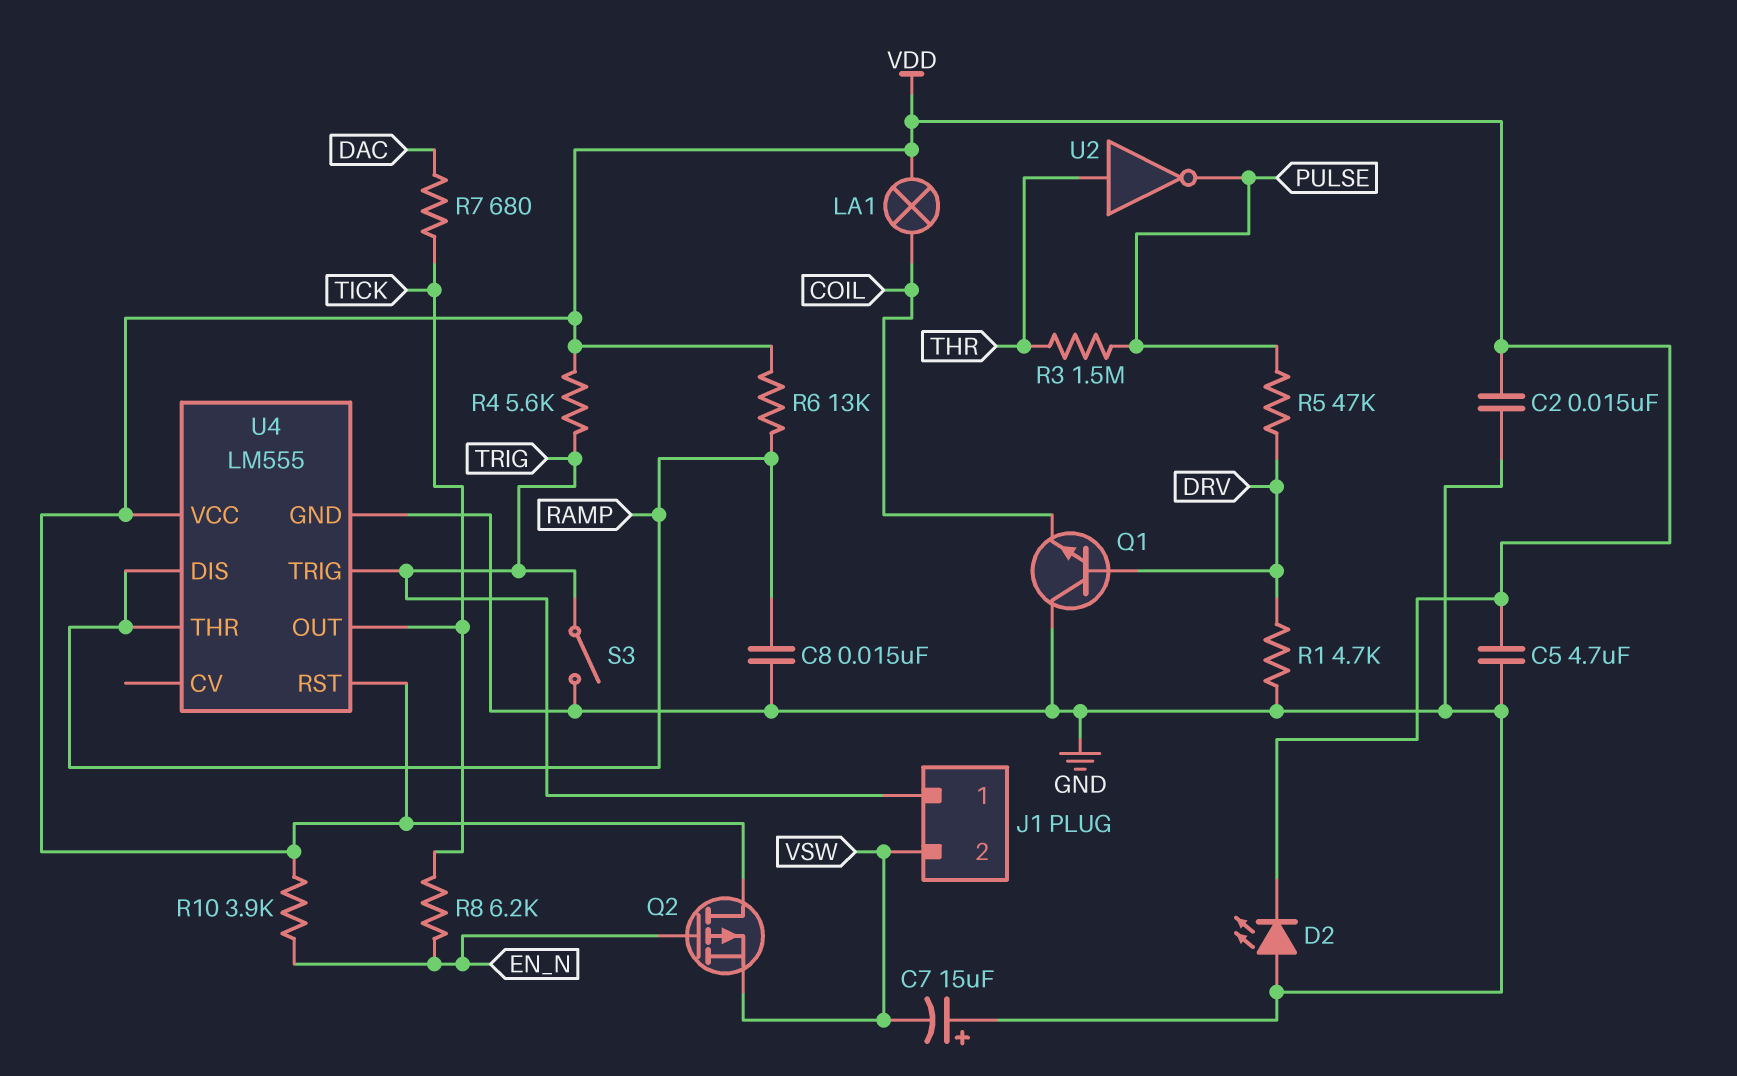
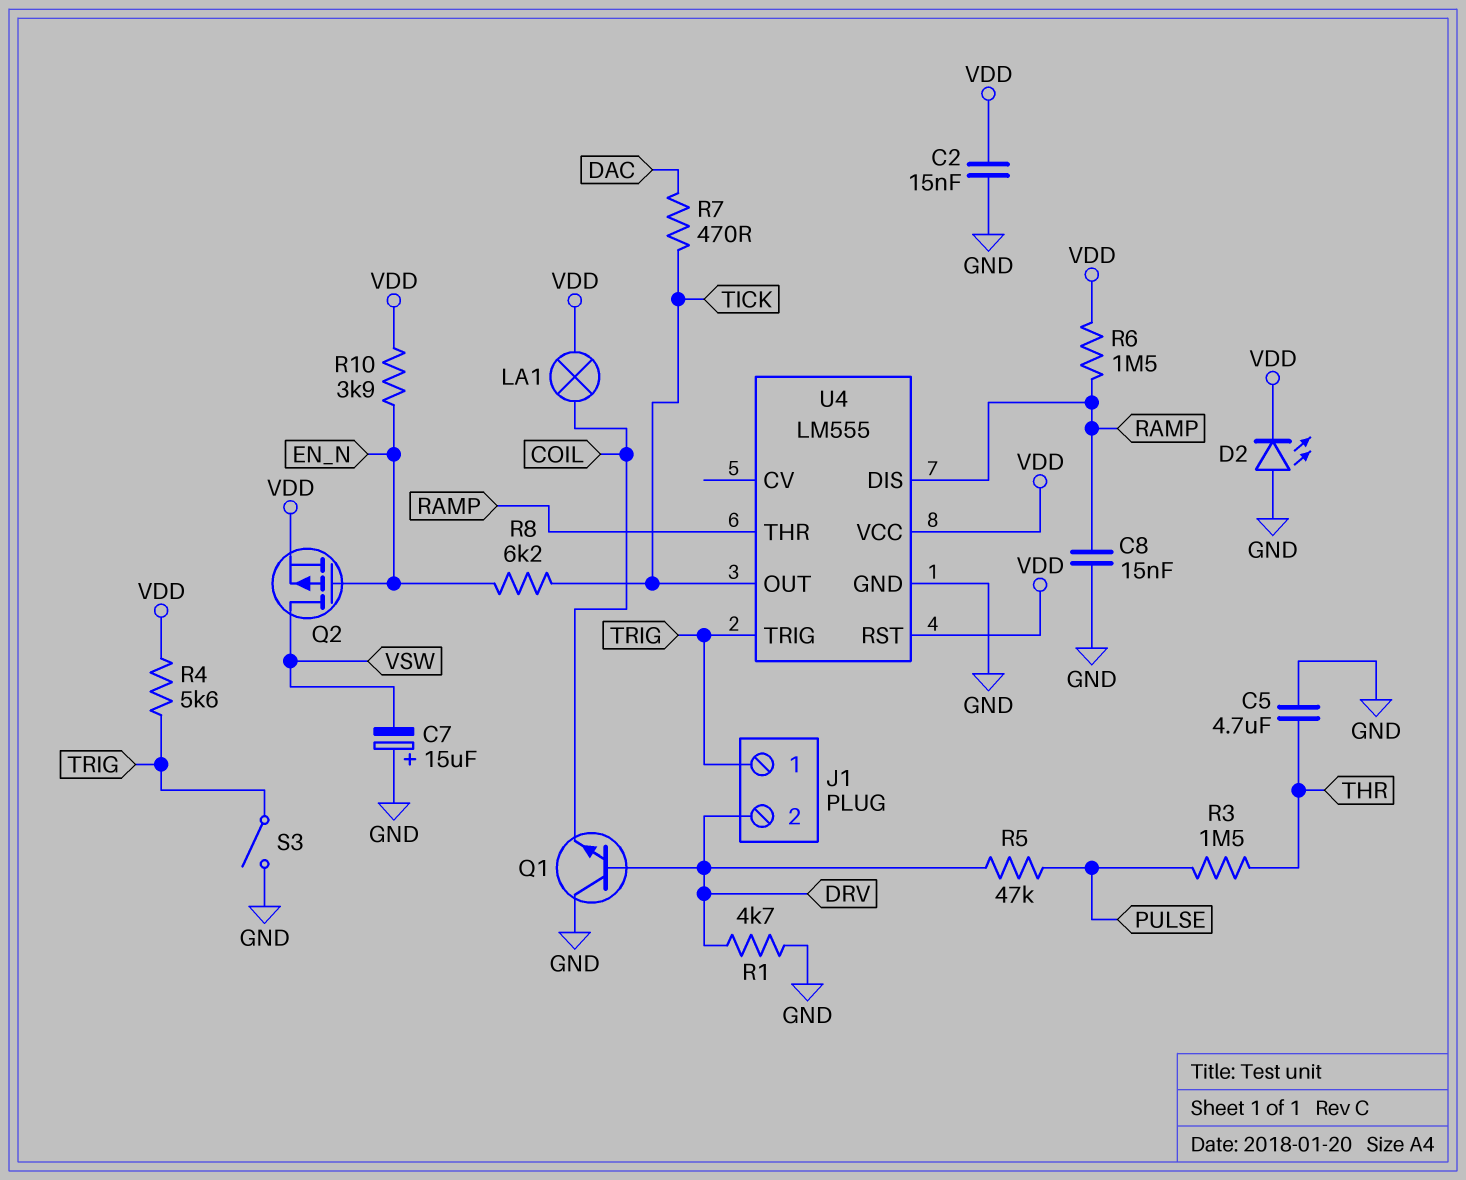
C5: 4.7uF (GND, VDD) -> 4.7uF (GND, THR)
J1 pin 2: VSW -> DRV
Q2: PMOS (G EN_N, D VDD, S VSW) -> PMOS (G EN_N, D VSW, S VDD)
R6: 13k (RAMP, VDD) -> 1.5M (RAMP, VDD)
R7: 680 (DAC, TICK) -> 470 (DAC, TICK)
U2: NOT (in THR, out PULSE) -> none

